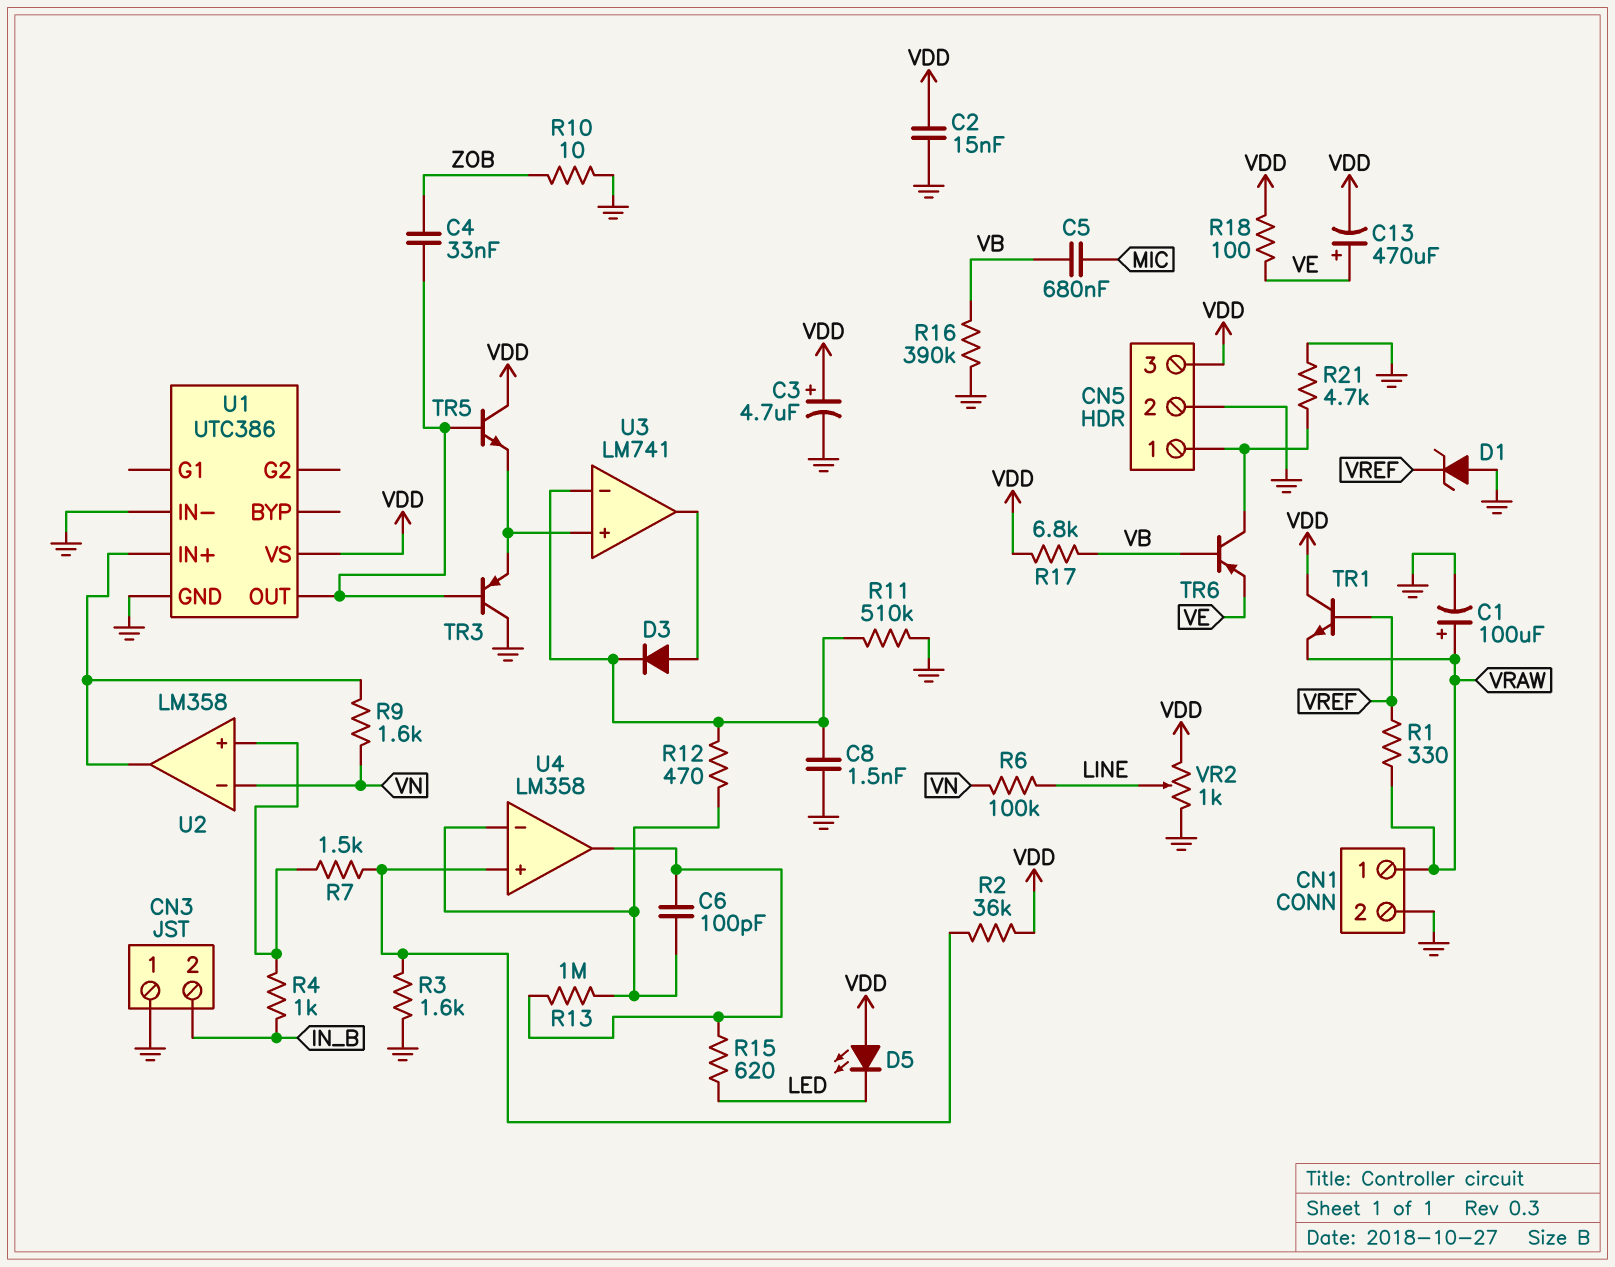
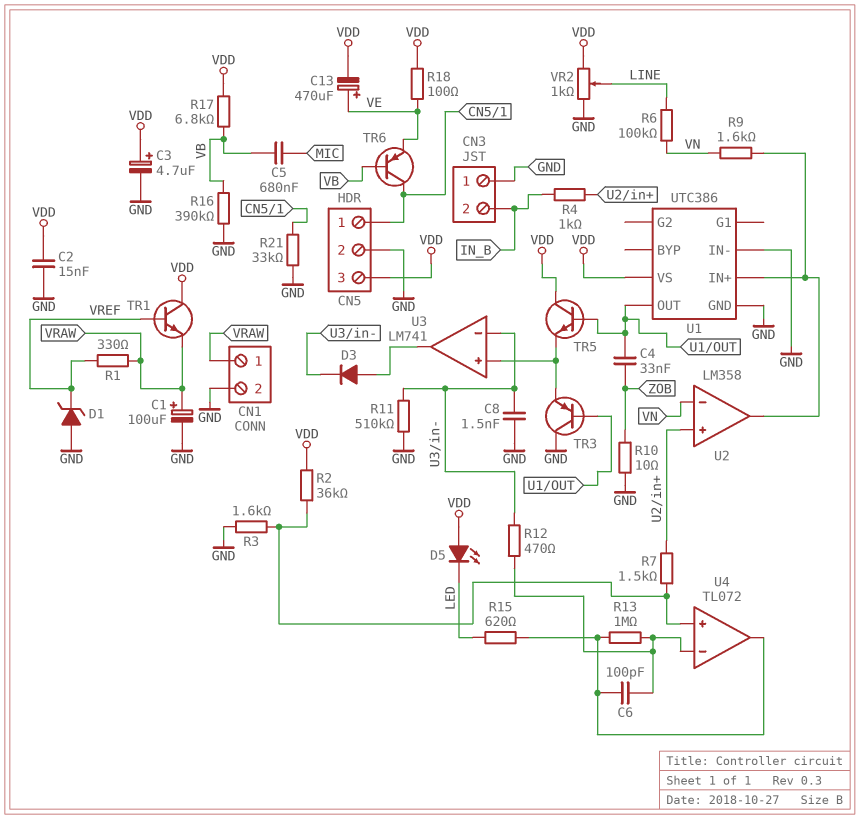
R21: 4.7k (CN5/1, GND) -> 33k (CN5/1, GND)
U4: LM358 -> TL072

